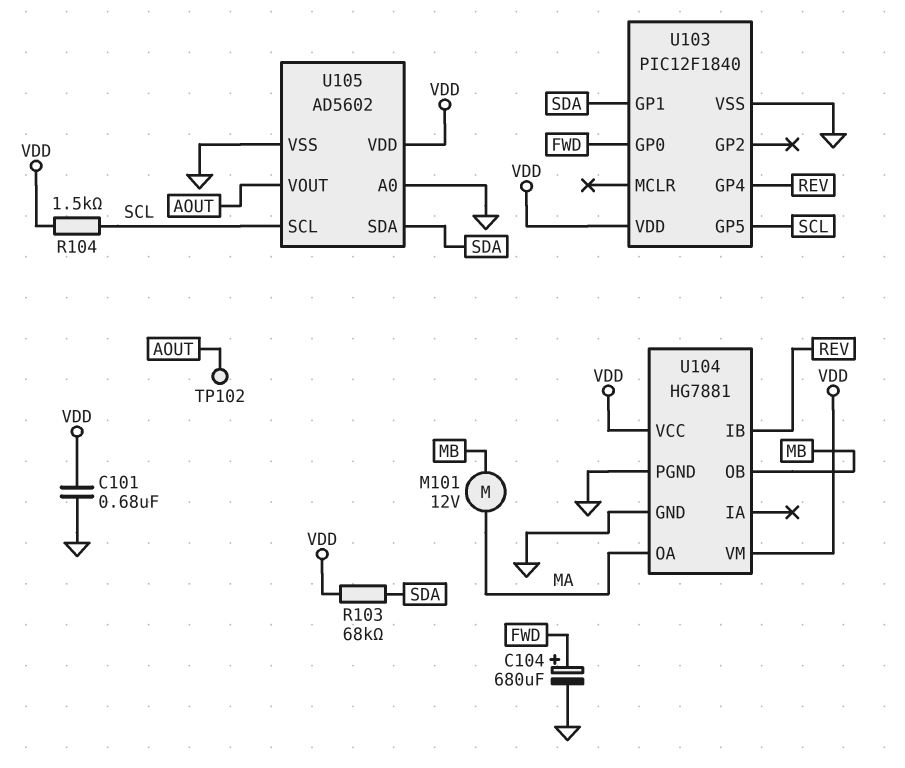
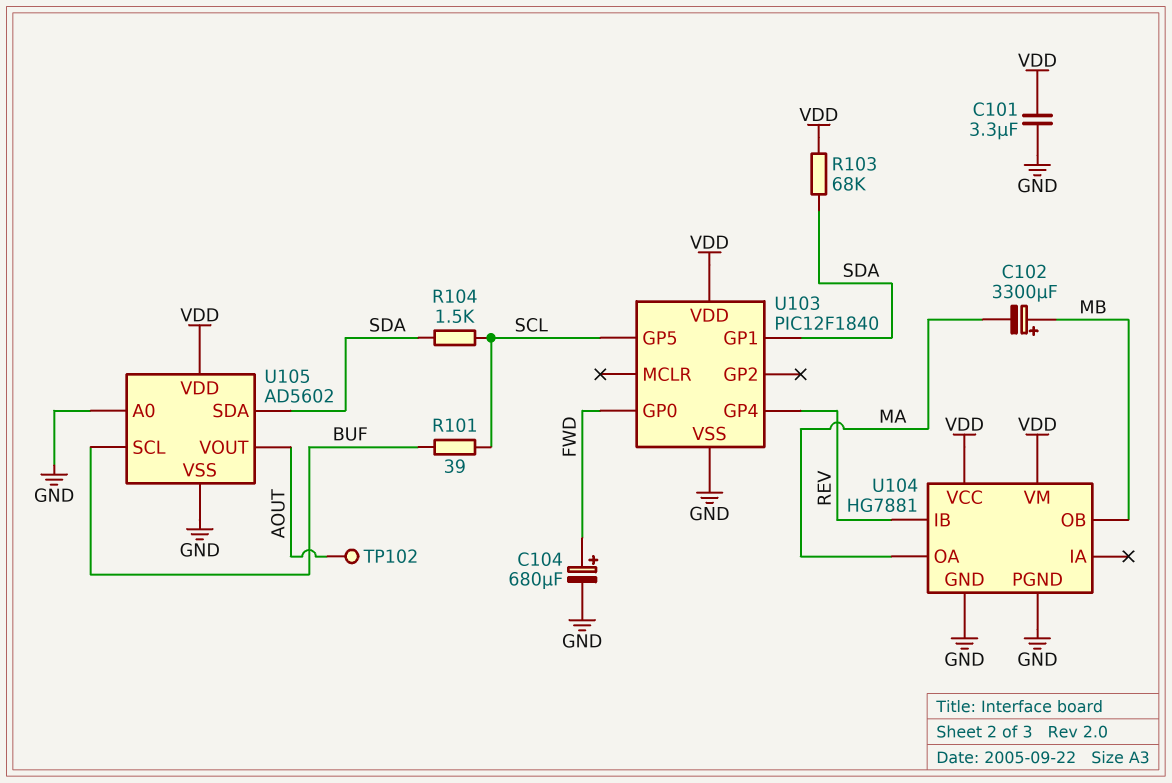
C101: 680nF (GND, VDD) -> 3.3uF (GND, VDD)
C102: none -> 3300uF (plus MB, minus MA)
M101: motor 12V (MA, MB) -> none
R101: none -> 39 (BUF, SCL)
R104: 1.5k (SCL, VDD) -> 1.5k (SCL, SDA)
U105 pin SCL: SCL -> BUF

